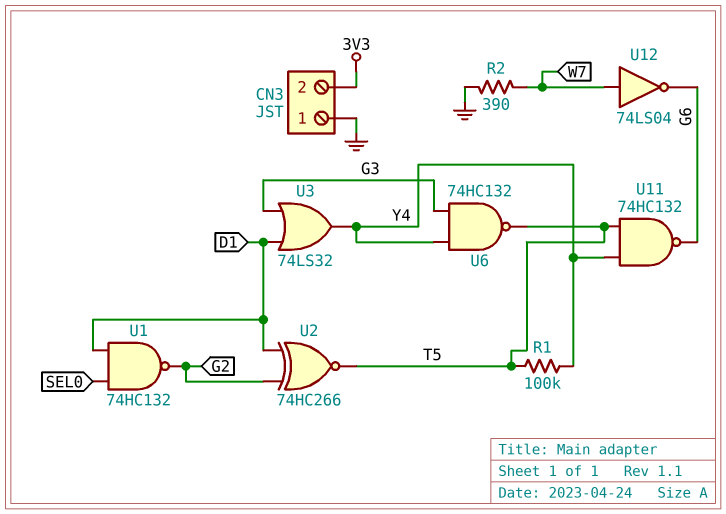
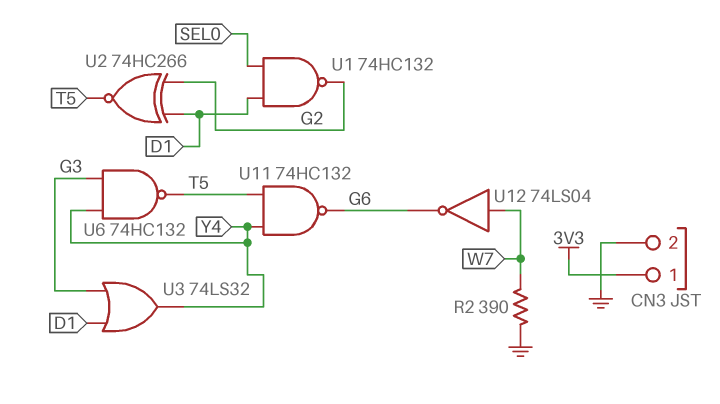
CN3 pin 1: GND -> 3V3
CN3 pin 2: 3V3 -> GND
R1: 100k (T5, Y4) -> none

